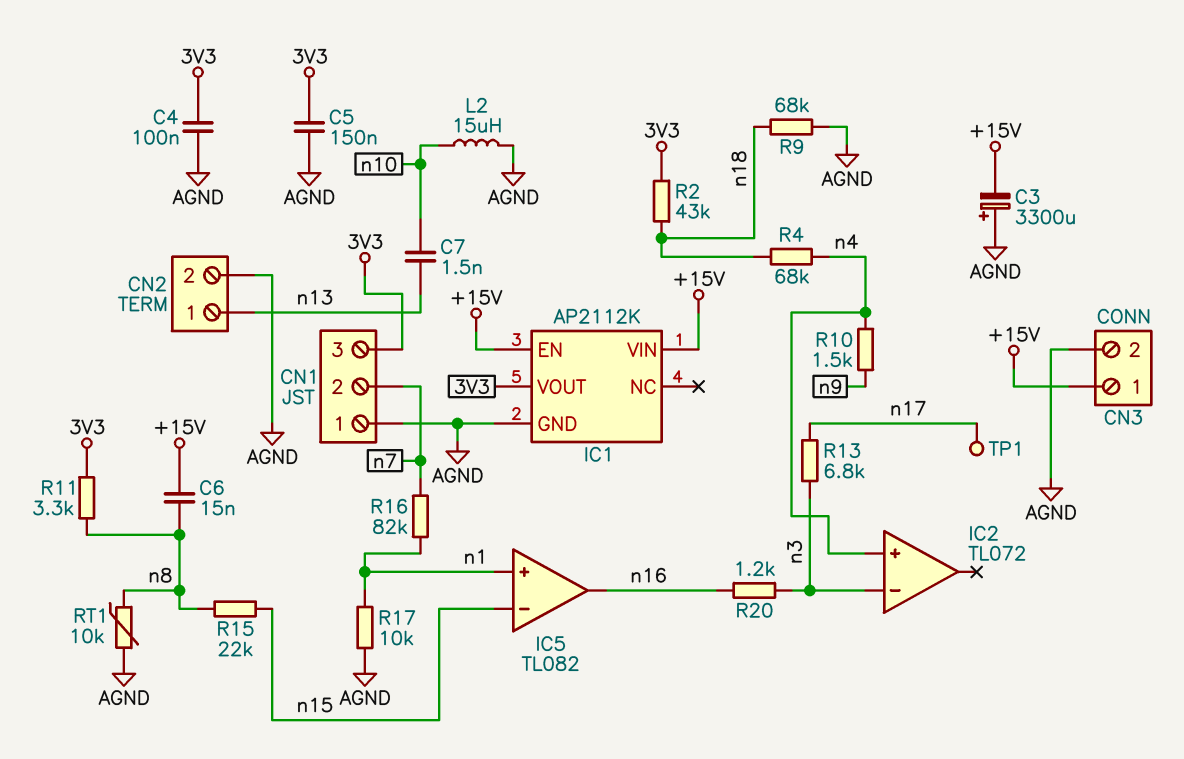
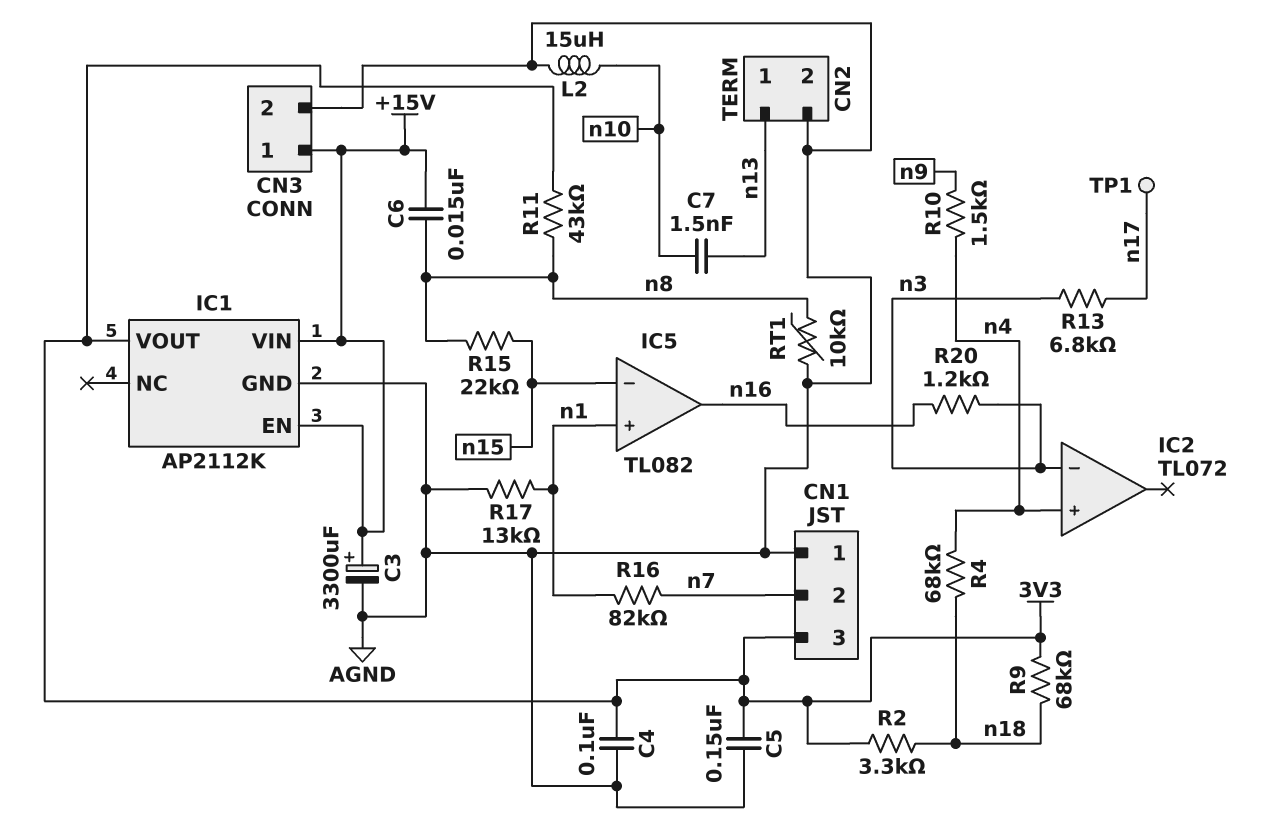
C3: 3300uF (plus AGND, minus +15V) -> 3300uF (plus +15V, minus AGND)
R2: 43k (3V3, n18) -> 3.3k (3V3, n18)
R9: 68k (AGND, n18) -> 68k (3V3, n18)
R11: 3.3k (3V3, n8) -> 43k (3V3, n8)
R17: 10k (AGND, n1) -> 13k (AGND, n1)

